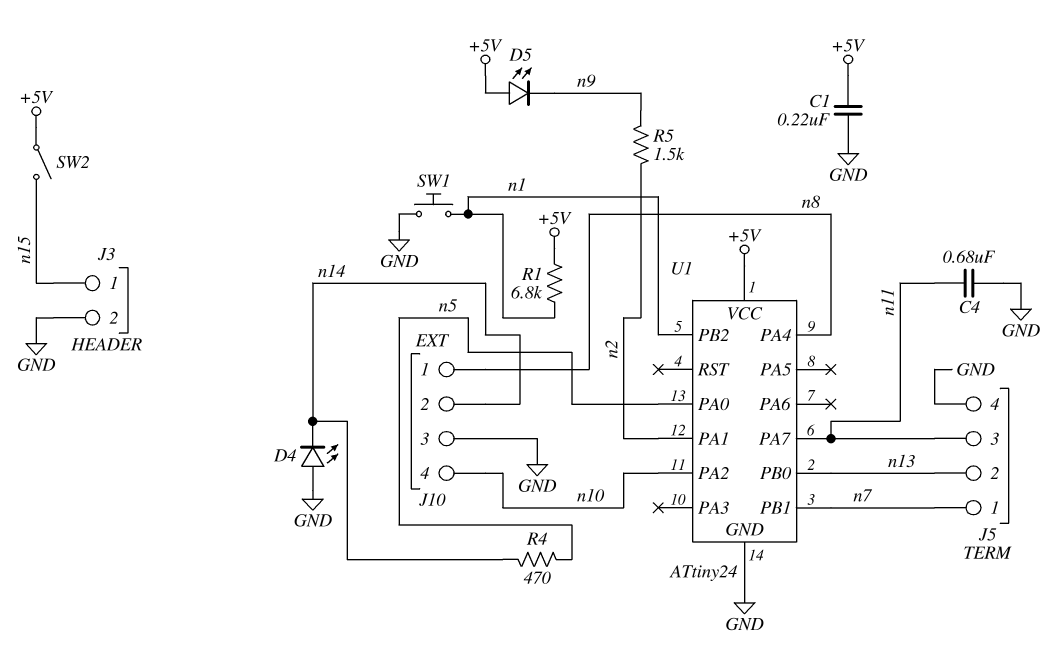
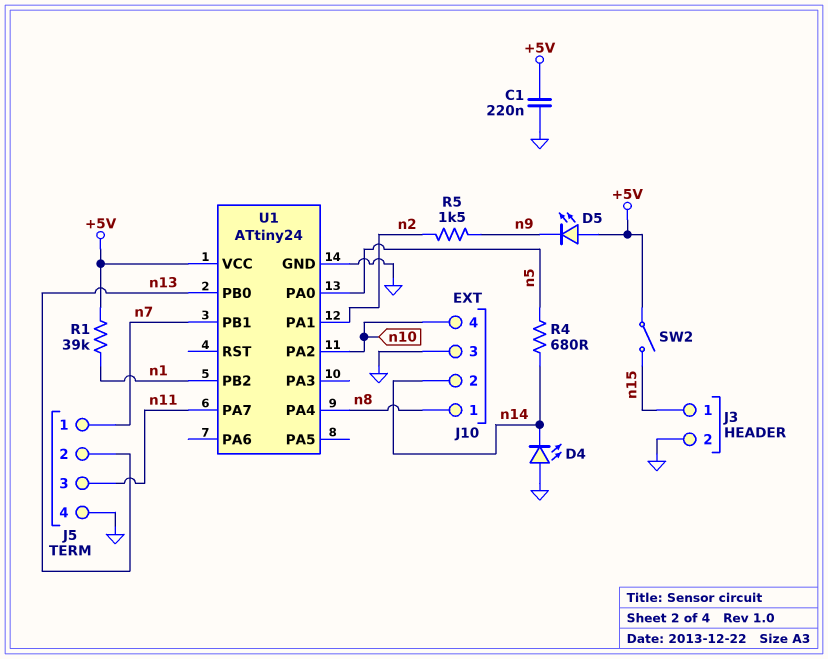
C4: 680nF (GND, n11) -> none
R1: 6.8k (+5V, n1) -> 39k (+5V, n1)
R4: 470 (n5, n14) -> 680 (n5, n14)
SW1: button (GND, n1) -> none

